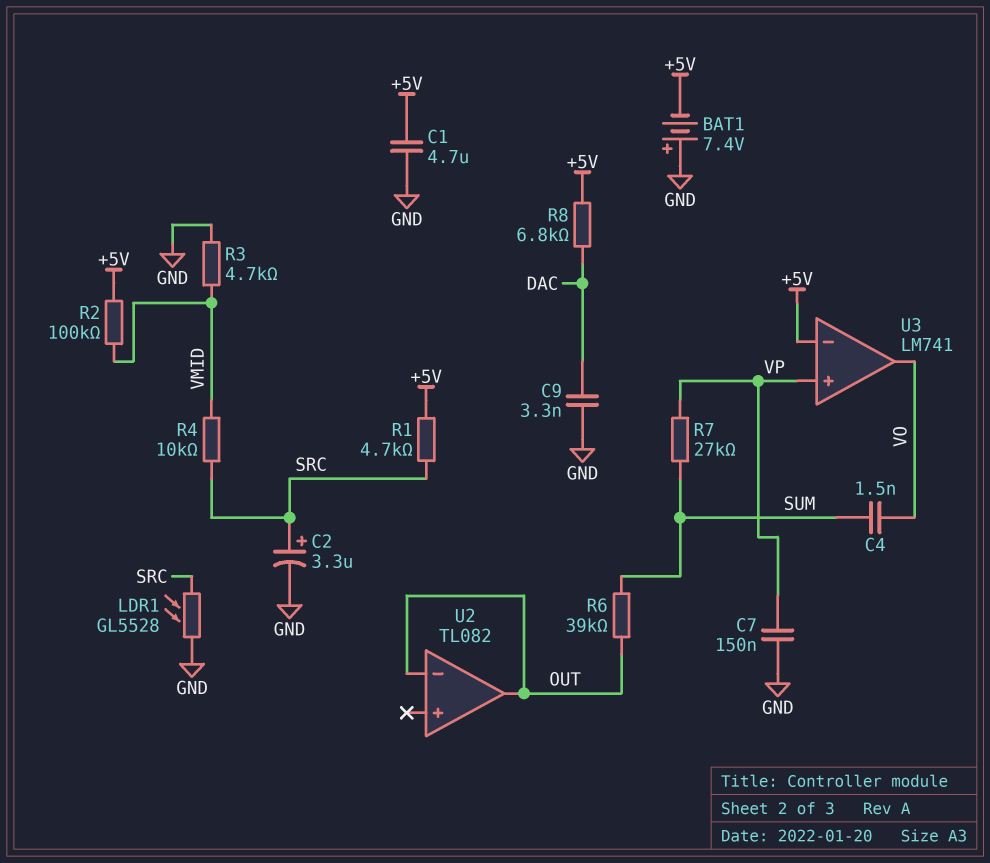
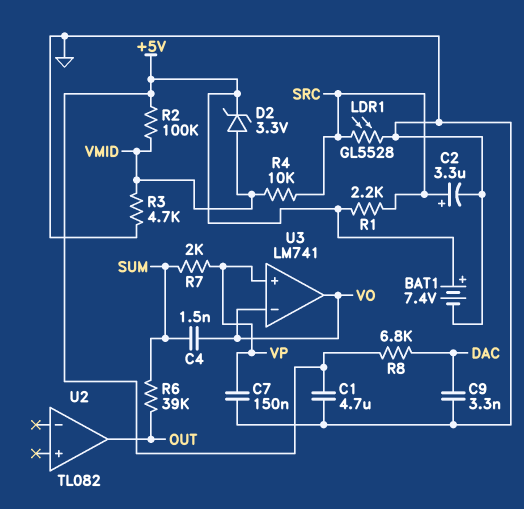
BAT1: 7.4V (plus GND, minus +5V) -> 7.4V (plus +5V, minus GND)
D2: none -> zener 3.3V (A VMID, K +5V)
R1: 4.7k (+5V, SRC) -> 2.2k (+5V, SRC)
R7: 27k (SUM, VP) -> 2k (SUM, VP)
U2 pin in-: OUT -> none
U3 pin in-: +5V -> VO

